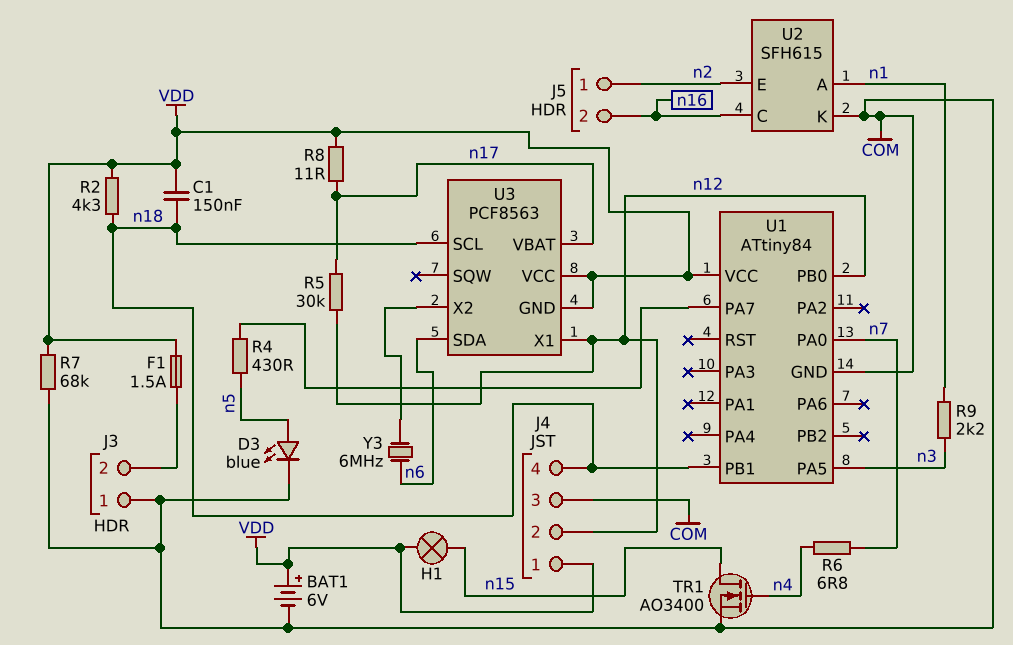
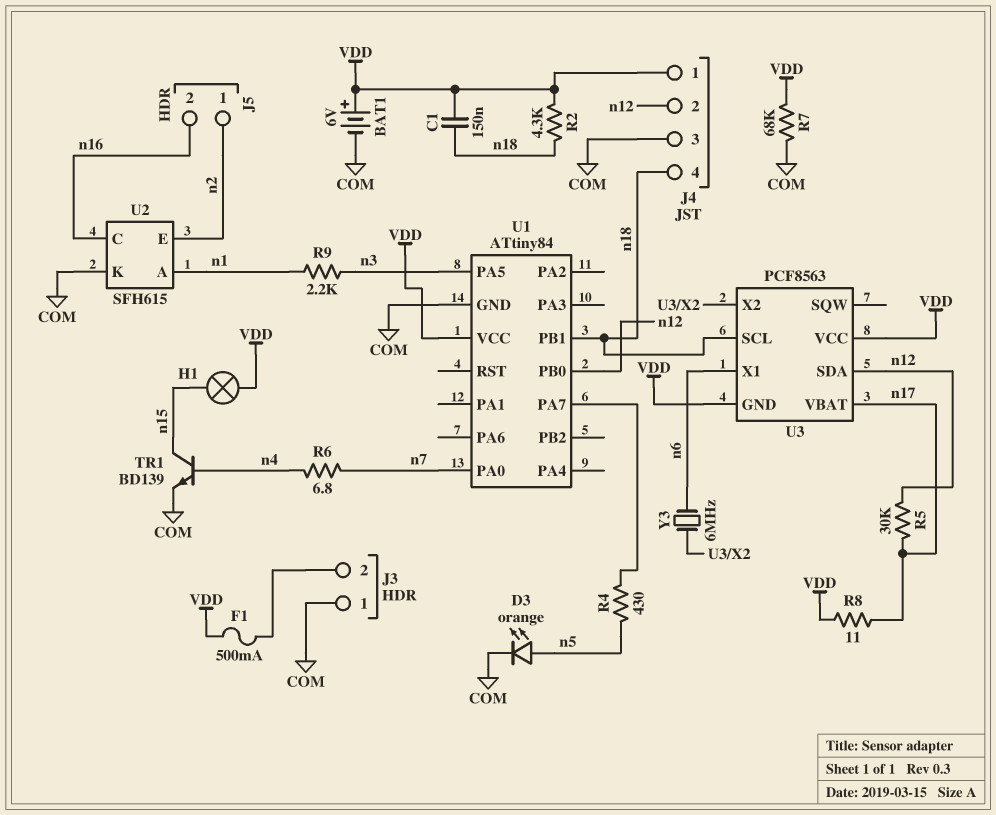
D3: LED blue (A n5, K COM) -> LED orange (A n5, K COM)
F1: 1.5A (J3/2, VDD) -> 500mA (J3/2, VDD)
TR1: NMOS AO3400 (G n4, D n15, S COM) -> NPN BD139 (B n4, C n15, E COM)
U3 pin SDA: n6 -> n12
U3 pin X1: n12 -> n6

